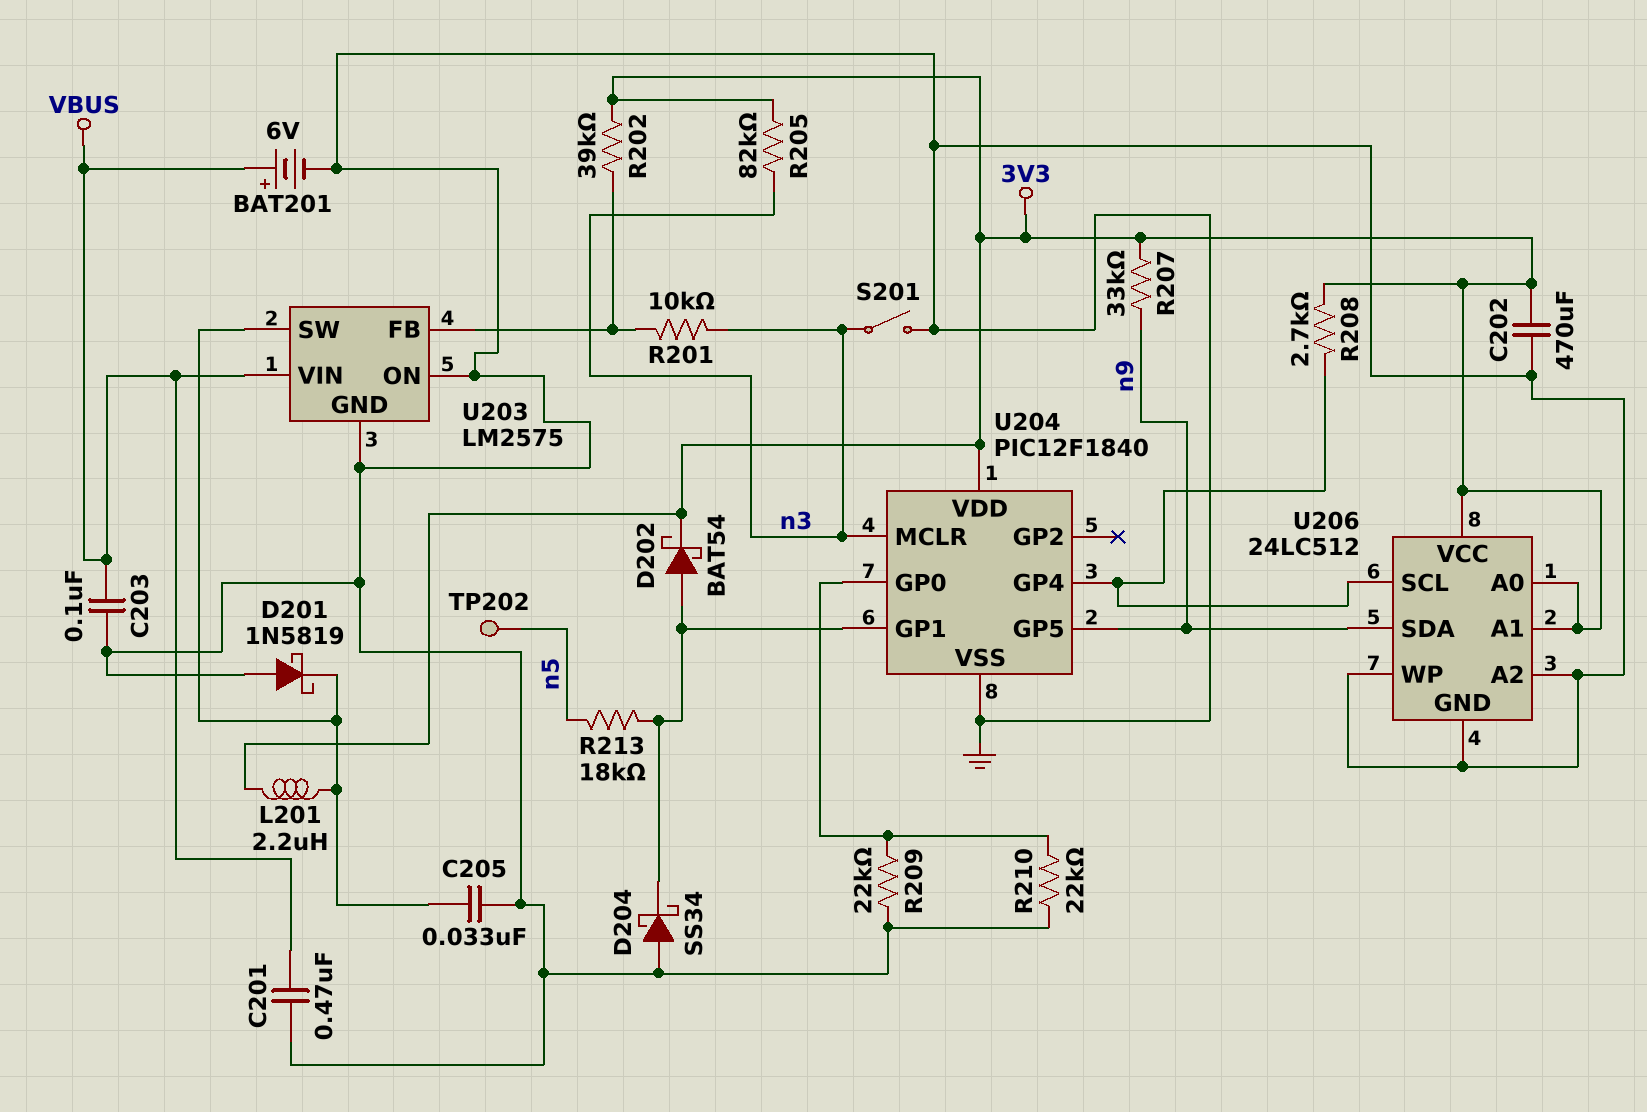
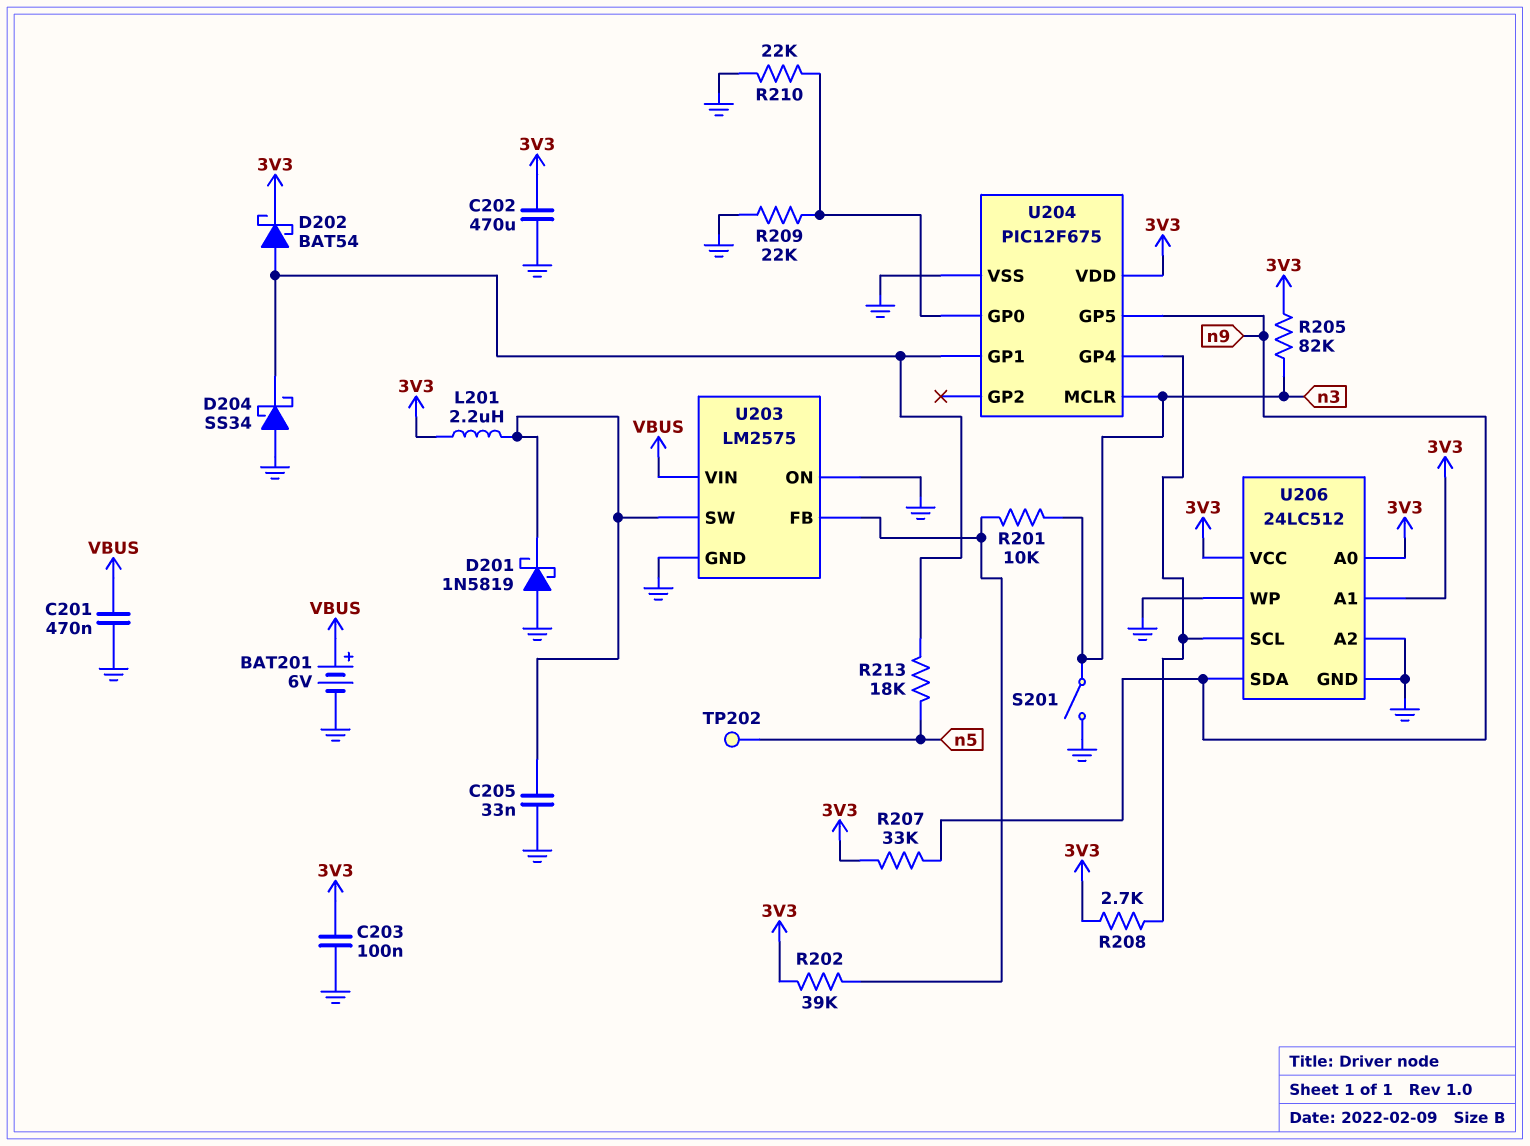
C203: 100nF (GND, VBUS) -> 100nF (3V3, GND)
U204: PIC12F1840 -> PIC12F675

